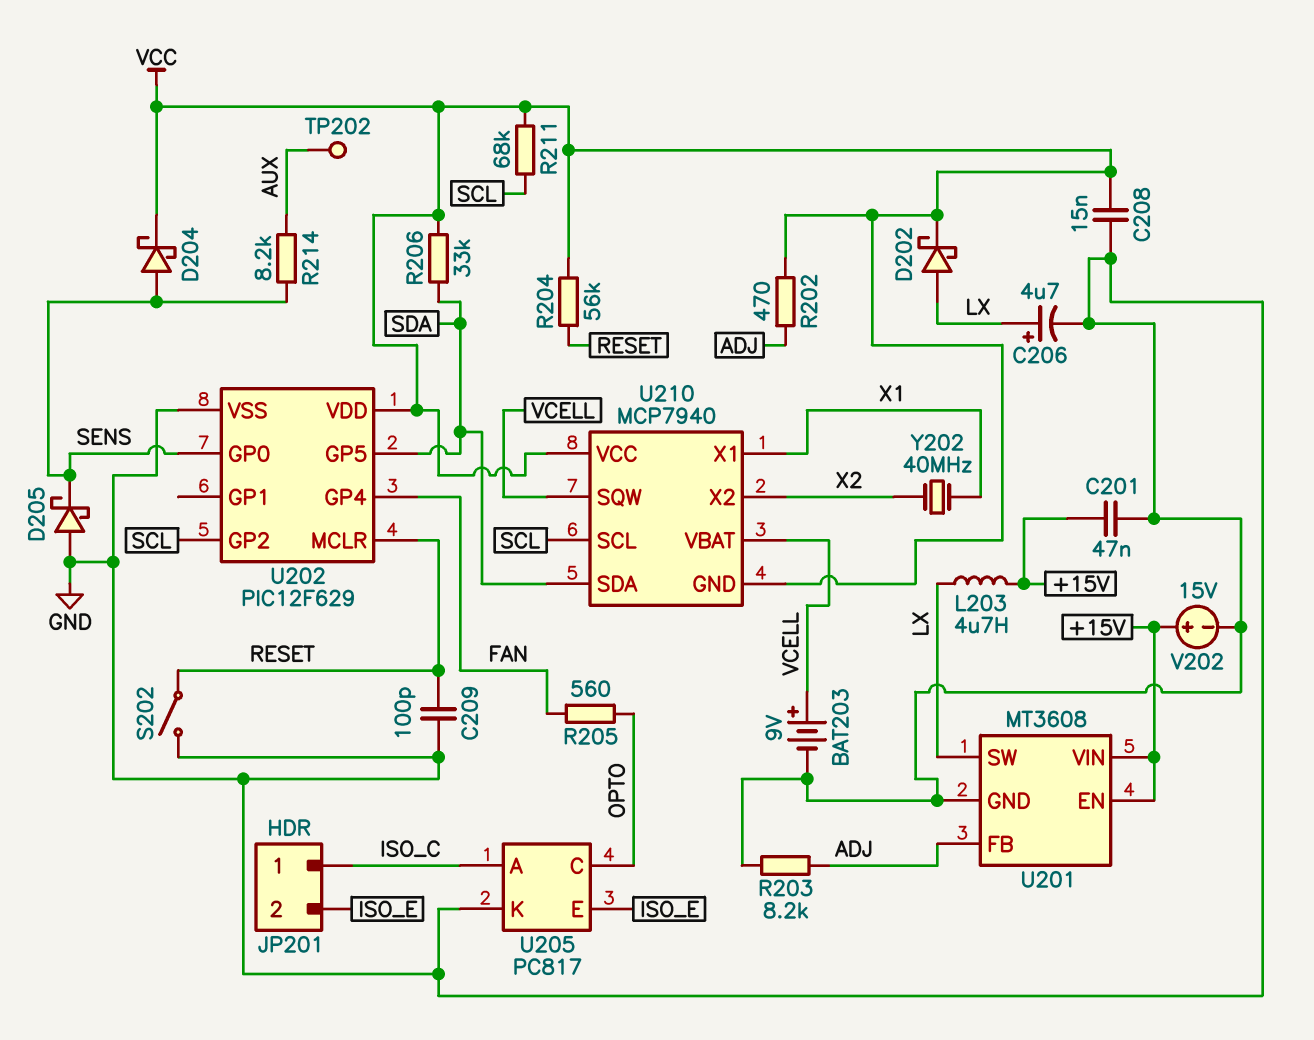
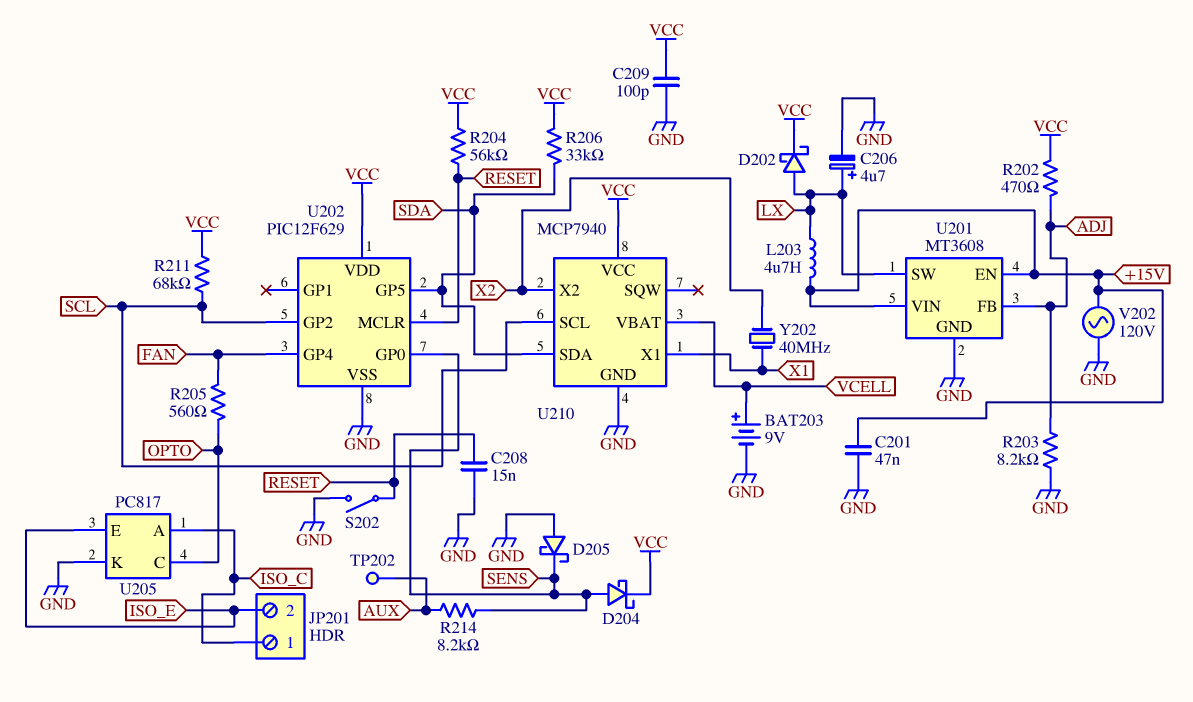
C208: 15nF (GND, VCC) -> 15nF (GND, RESET)
C209: 100pF (GND, RESET) -> 100pF (GND, VCC)
U210 pin GND: VCC -> GND
U210 pin SQW: VCELL -> none
V202: 15V (plus +15V, minus GND) -> AC 120V (+15V, GND)

